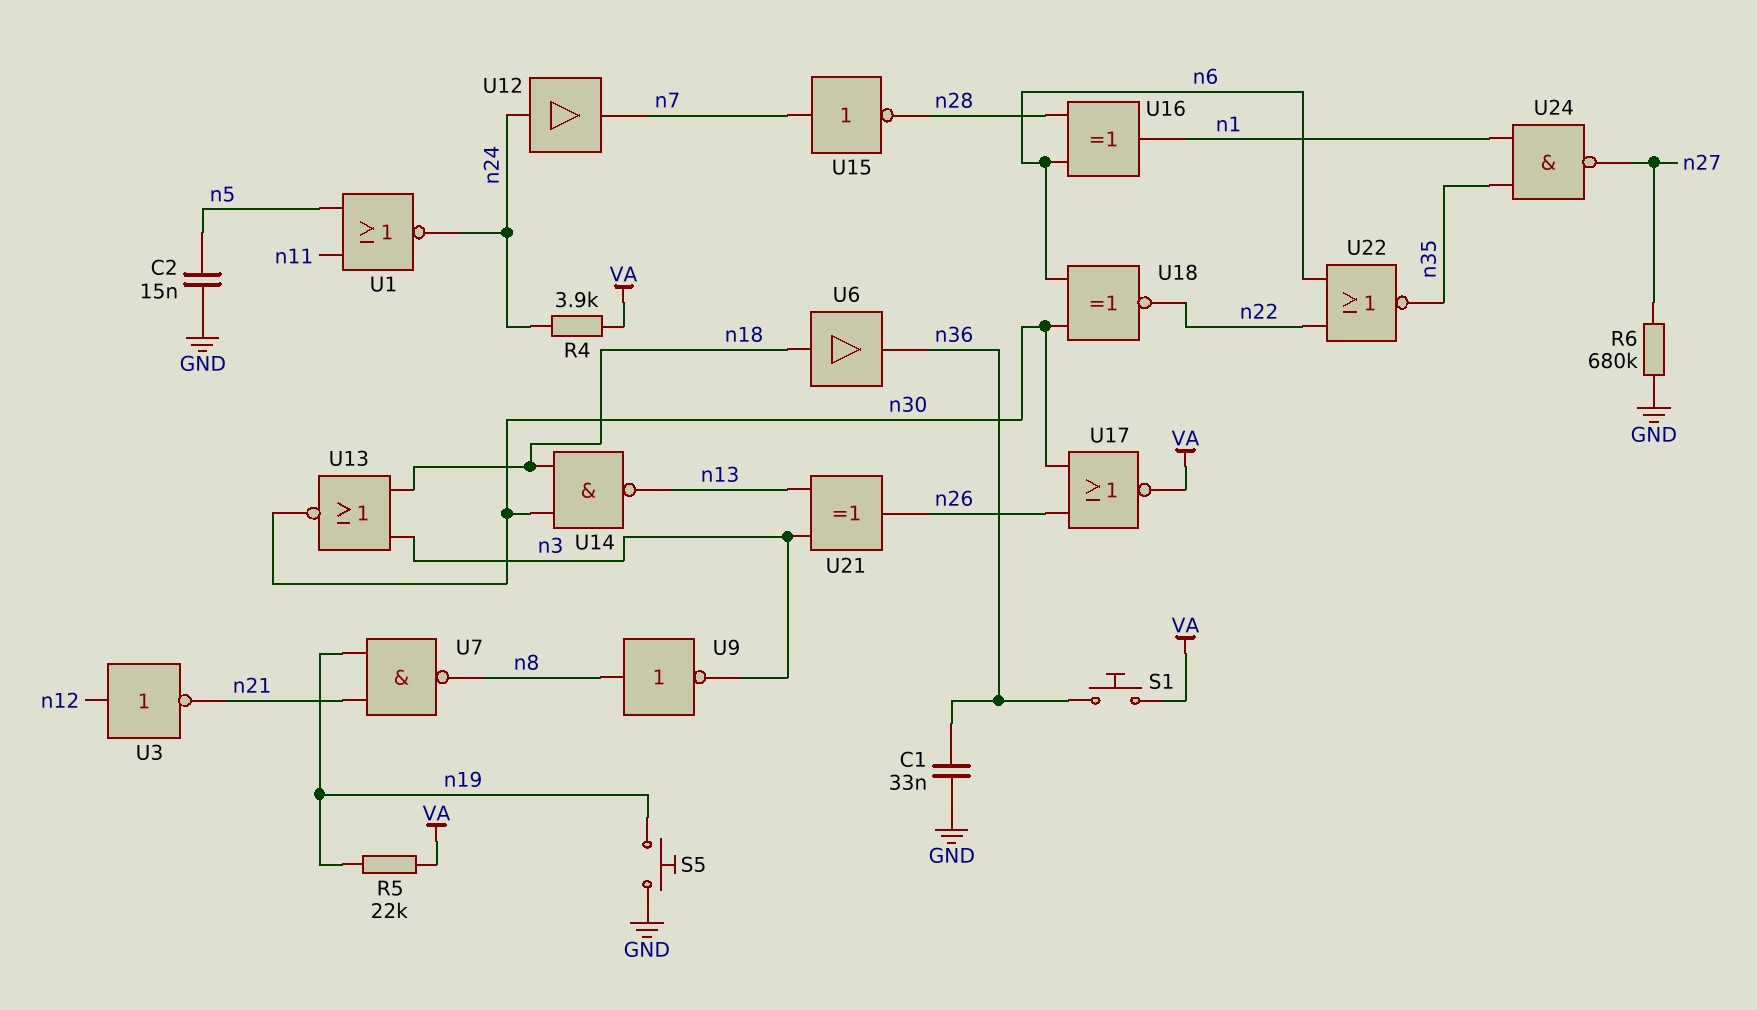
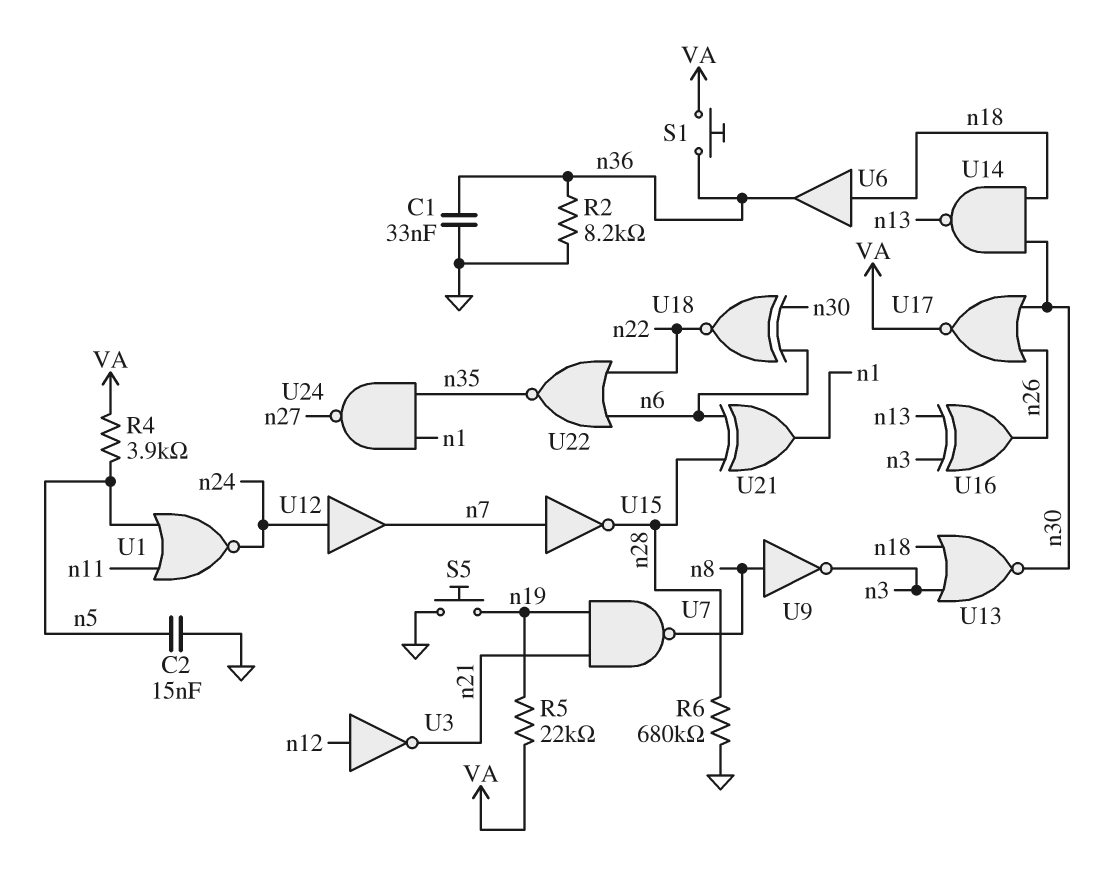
R2: none -> 8.2k (GND, n36)
R4: 3.9k (VA, n24) -> 3.9k (VA, n5)
R6: 680k (GND, n27) -> 680k (GND, n28)
U16: XOR (in n6, in n28, out n1) -> XOR (in n3, in n13, out n26)
U21: XOR (in n3, in n13, out n26) -> XOR (in n6, in n28, out n1)

